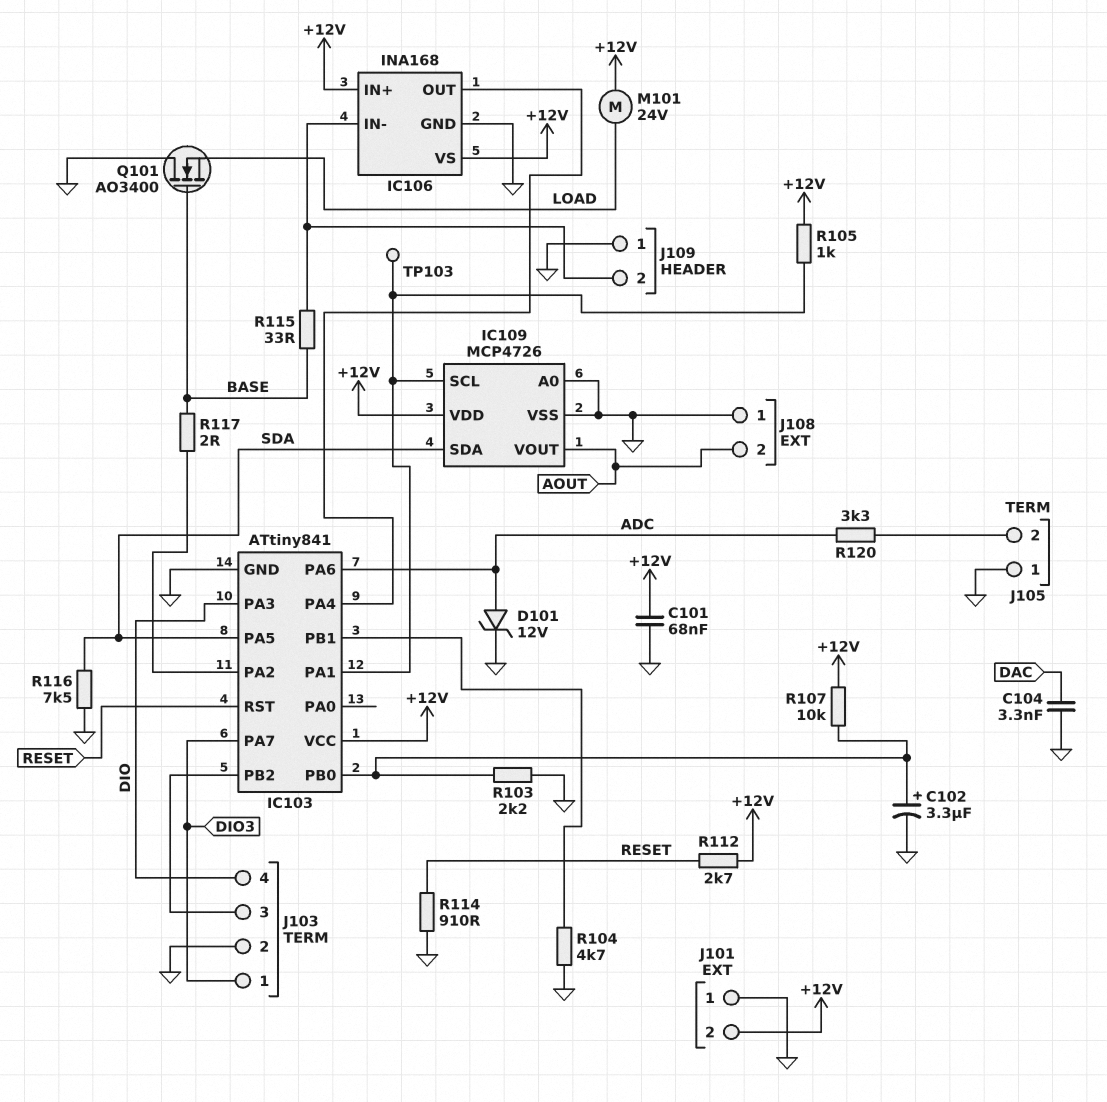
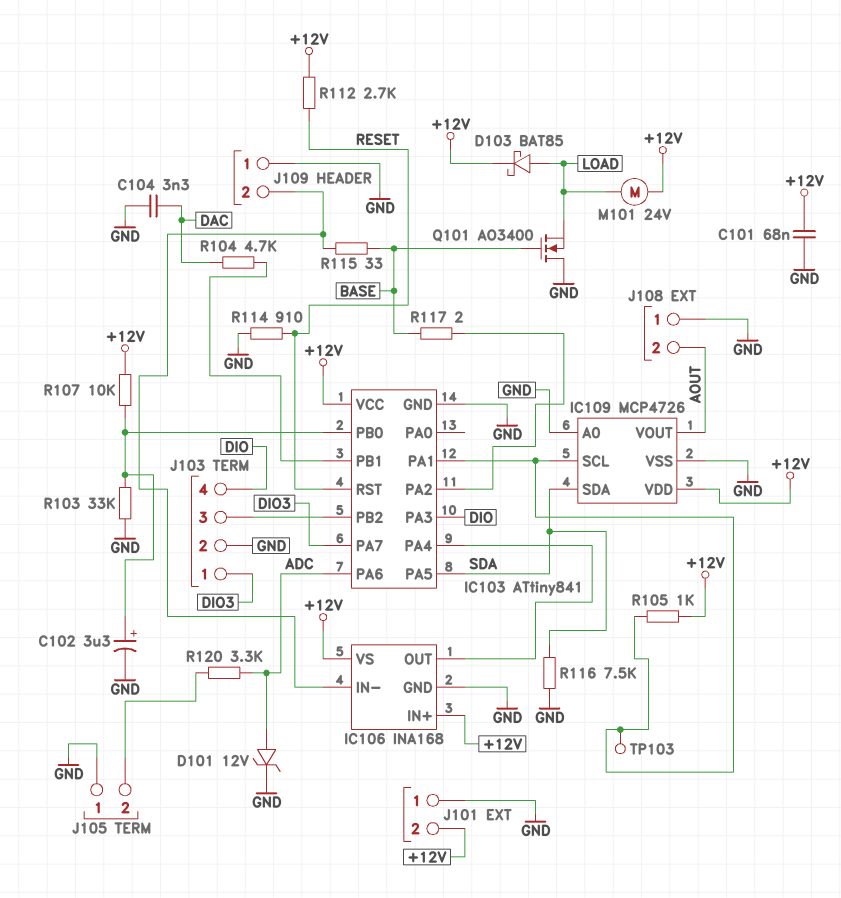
D103: none -> schottky BAT85 (A LOAD, K +12V)
R103: 2.2k (GND, IC103/PB0) -> 33k (GND, IC103/PB0)
R104: 4.7k (GND, IC103/PB1) -> 4.7k (DAC, IC103/PB1)

